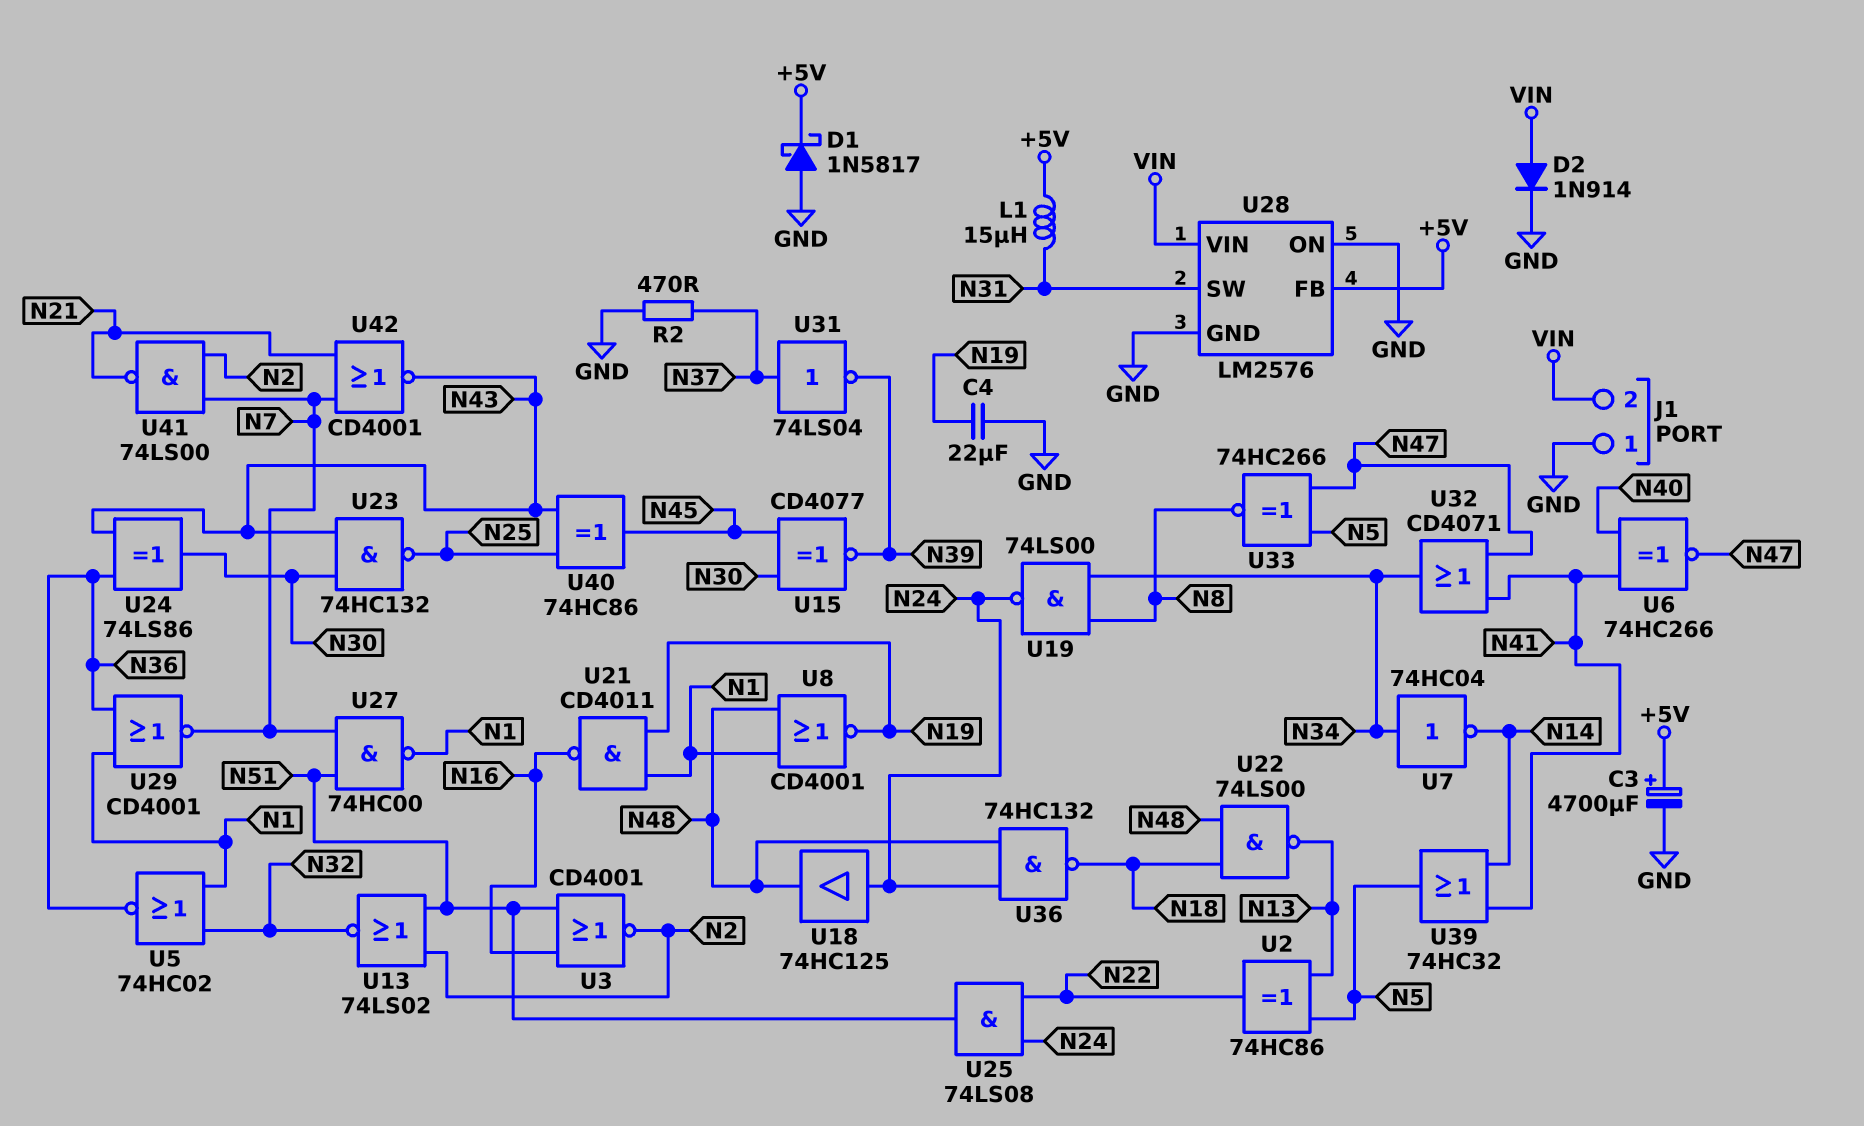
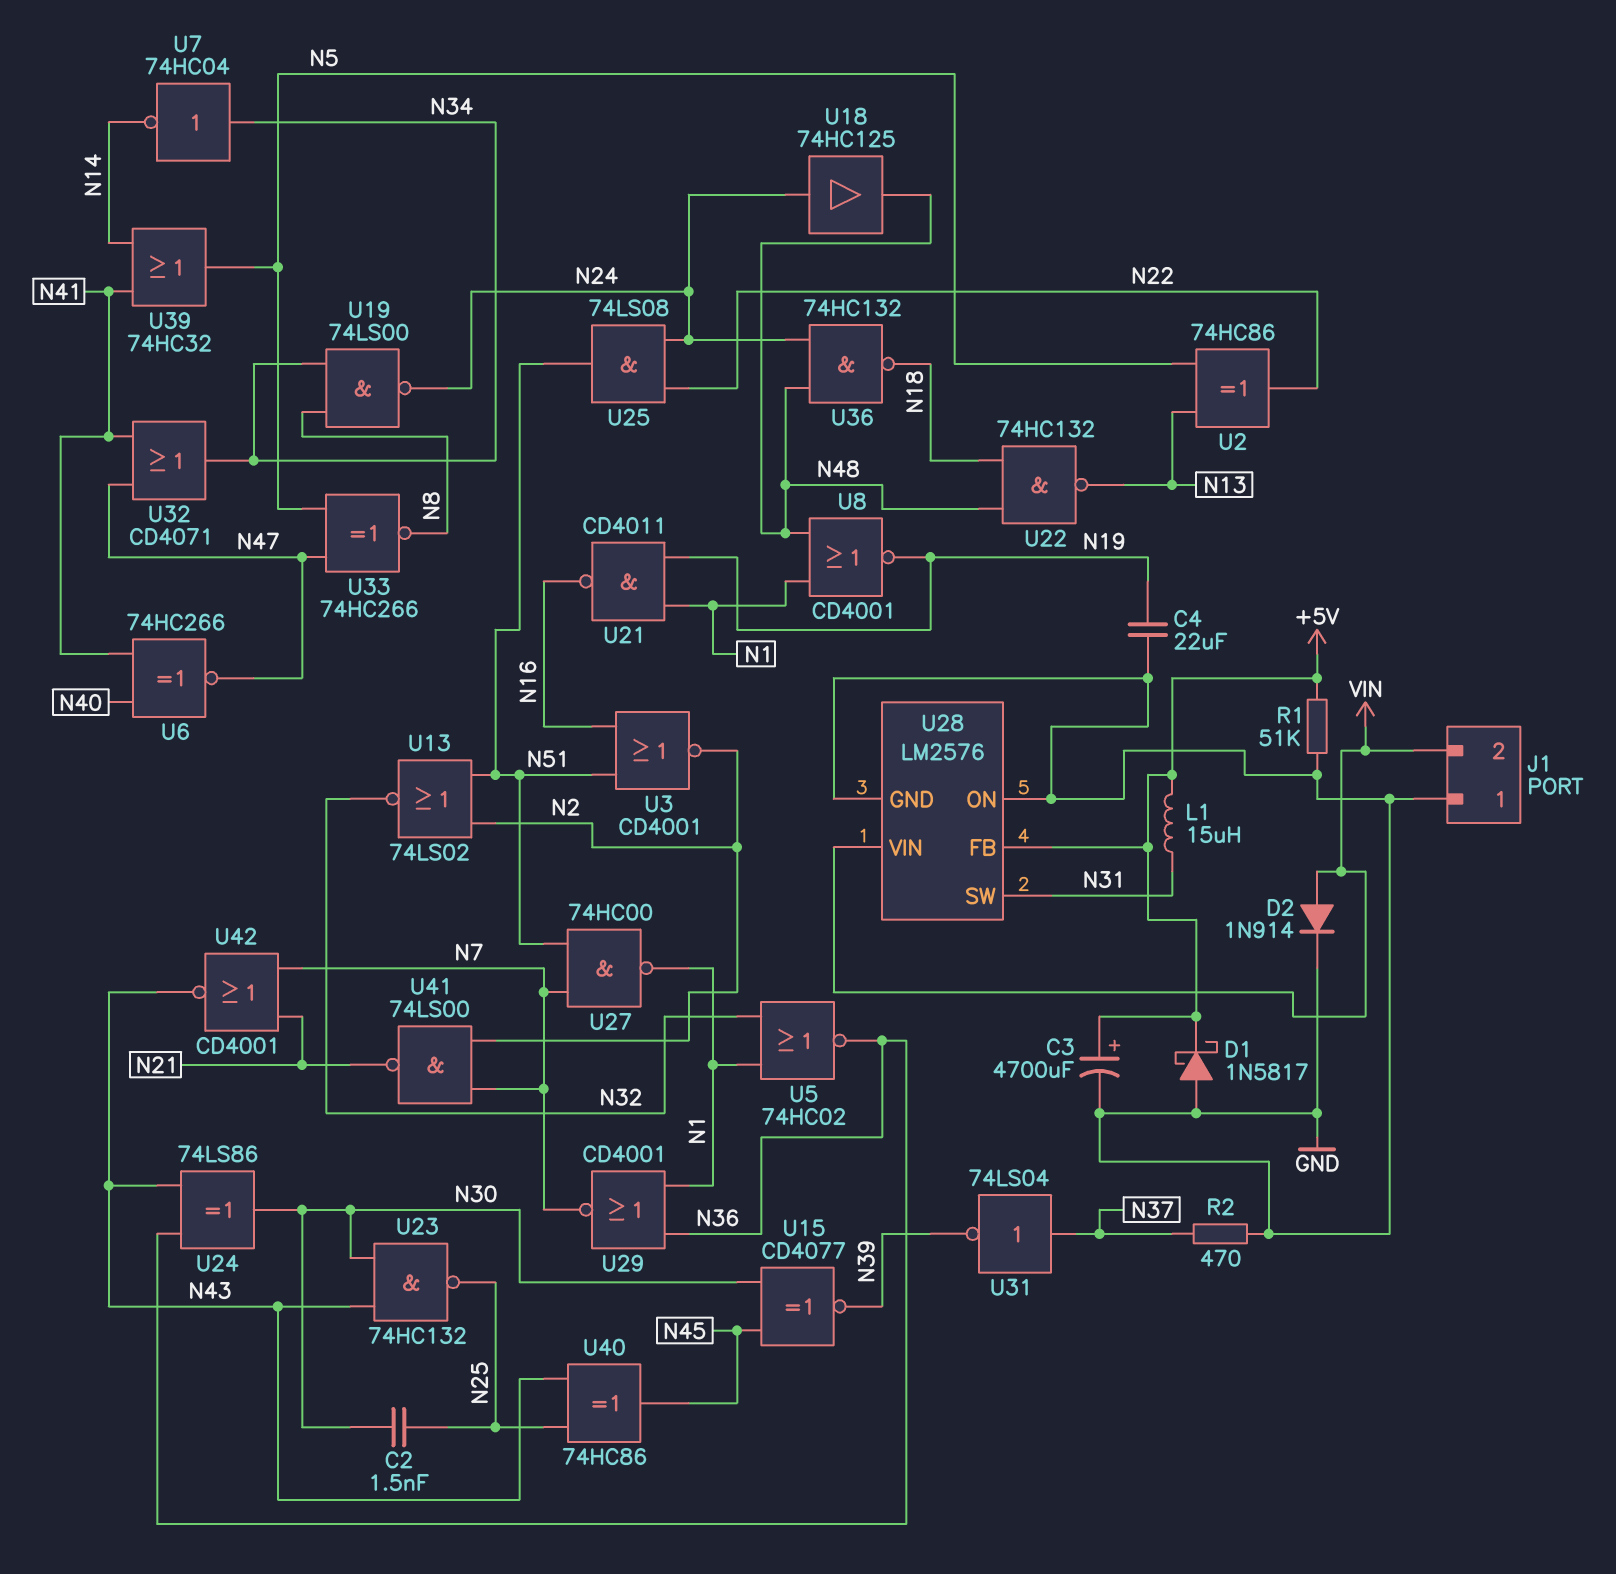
C2: none -> 1.5nF (N25, N30)
R1: none -> 51k (+5V, GND)
U22: NAND 74LS00 (in N18, in N48, out N13) -> NAND 74HC132 (in N18, in N48, out N13)

